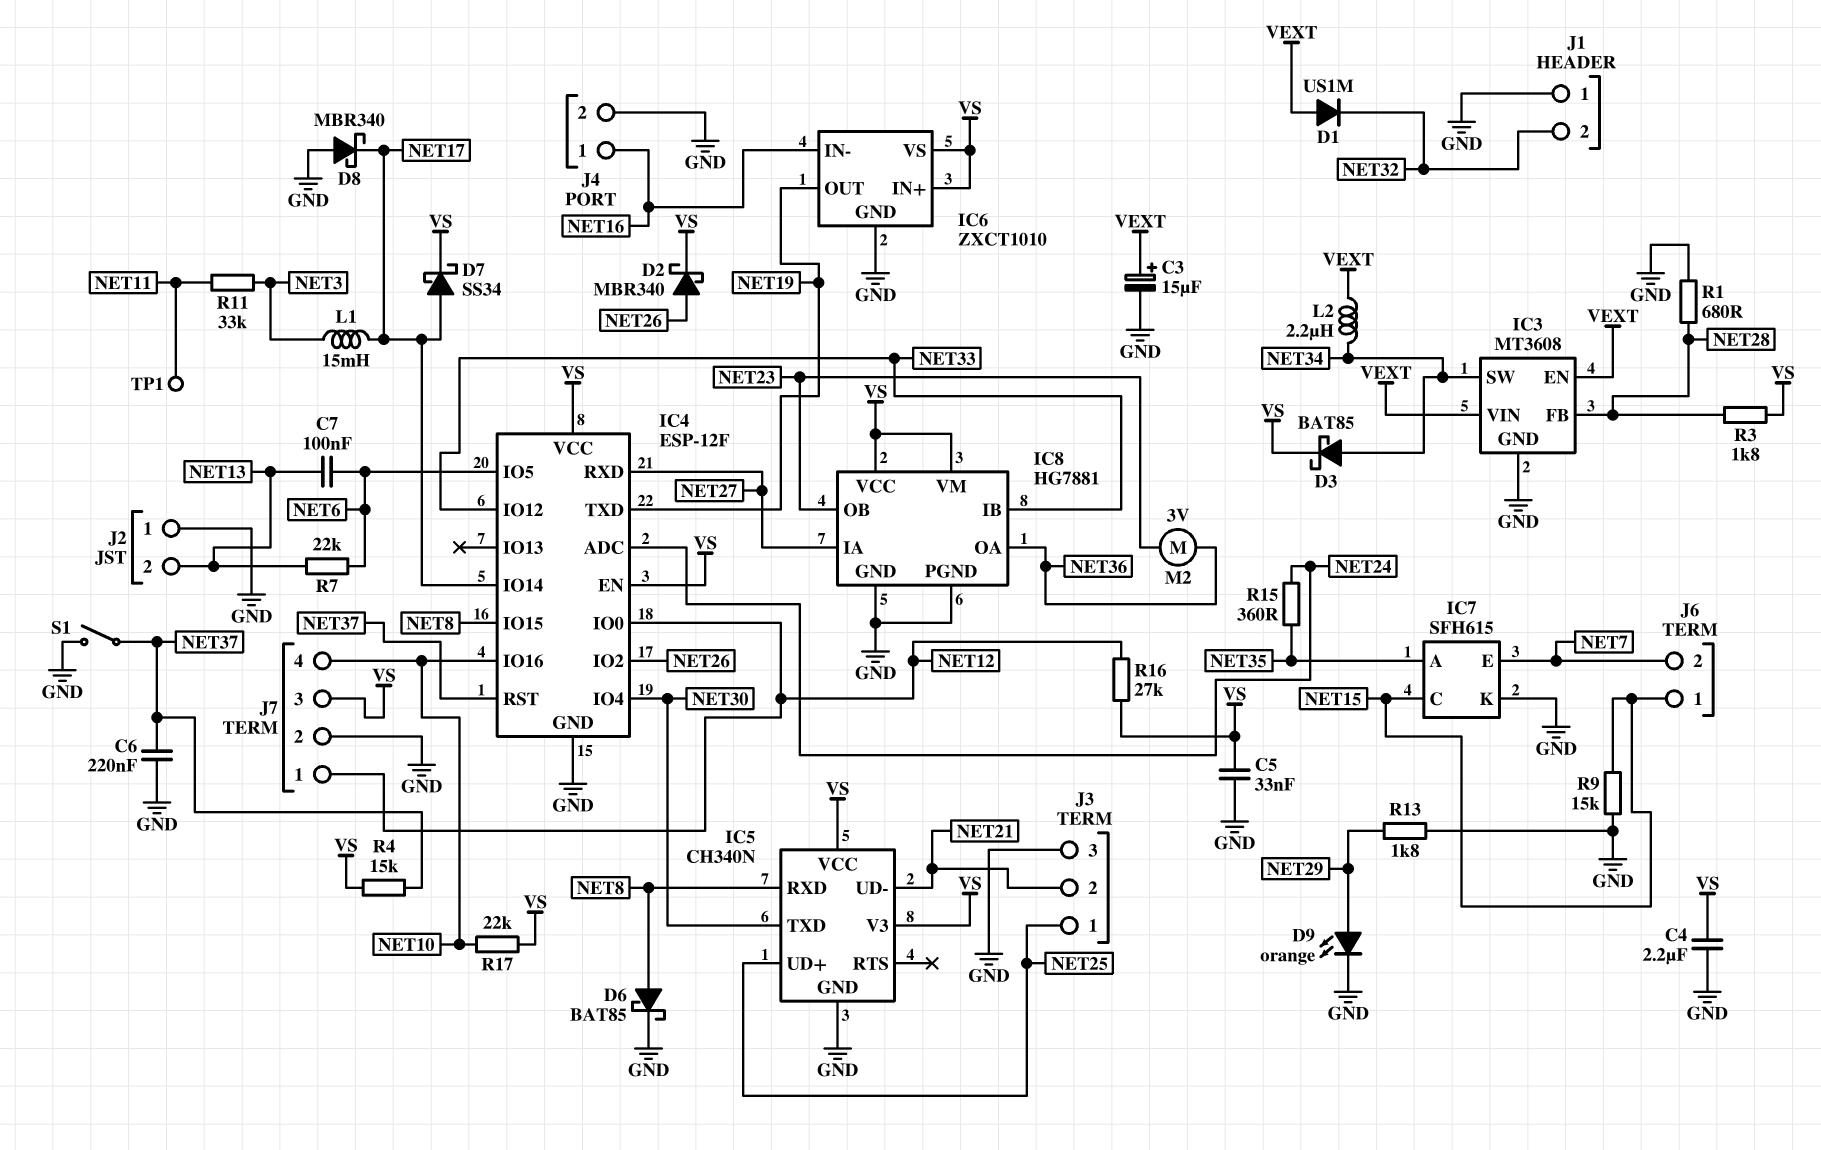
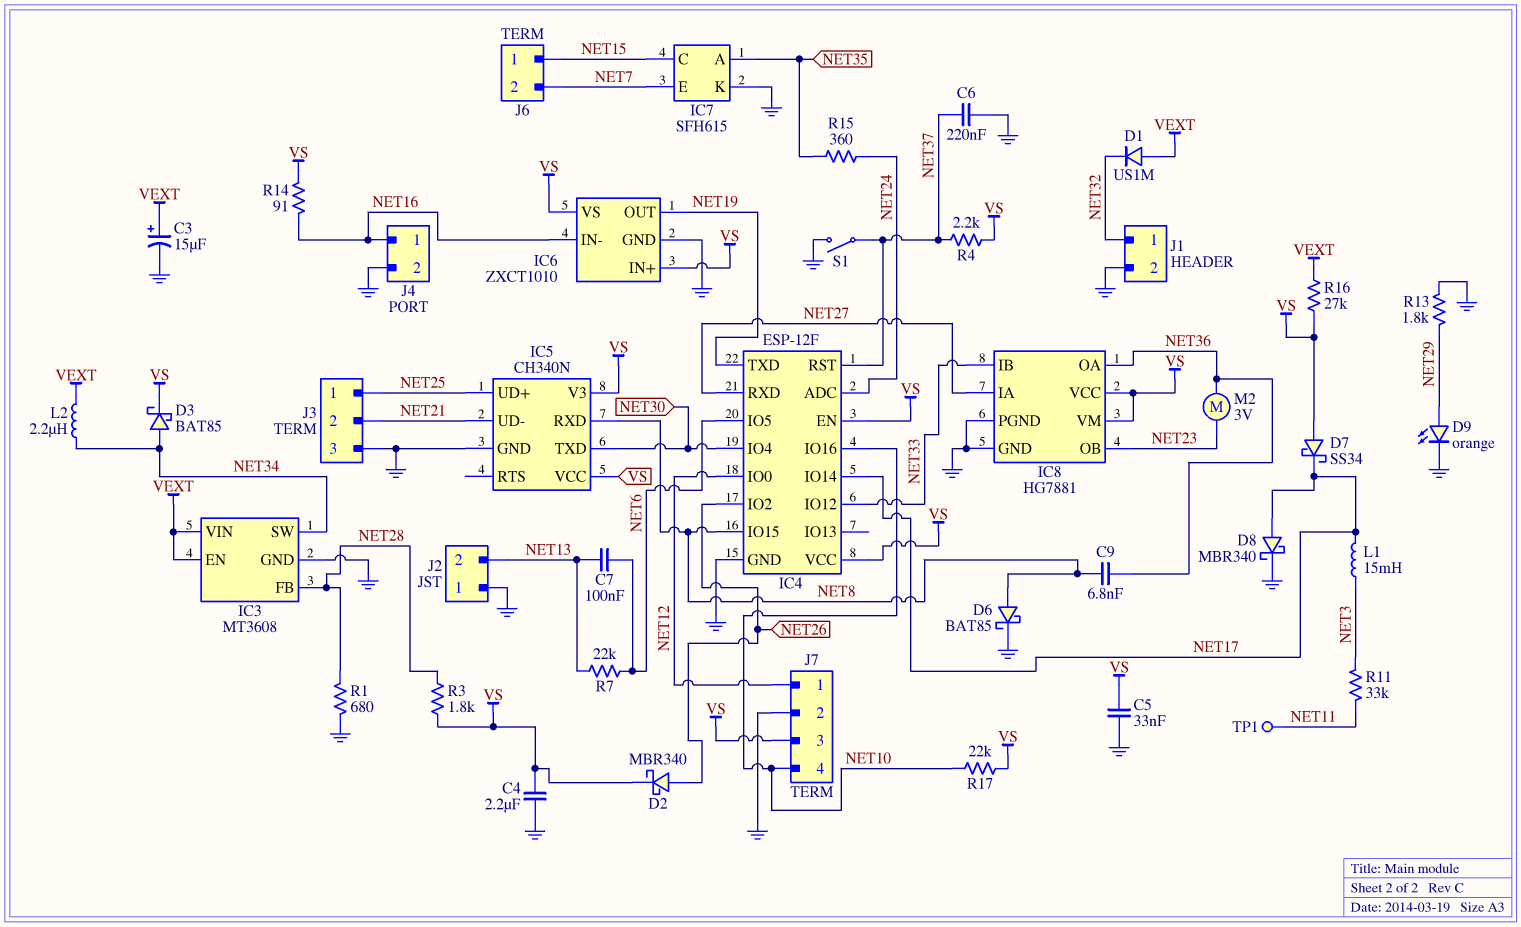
C9: none -> 6.8nF (NET8, NET36)
D7: schottky SS34 (A NET17, K VS) -> schottky SS34 (A VS, K NET17)
D8: schottky MBR340 (A GND, K NET17) -> schottky MBR340 (A NET17, K GND)
J1 pin 1: GND -> NET32
J1 pin 2: NET32 -> GND
R4: 15k (NET37, VS) -> 2.2k (NET37, VS)
R9: 15k (GND, NET15) -> none
R14: none -> 91 (NET16, VS)
R16: 27k (NET12, VS) -> 27k (VEXT, VS)

